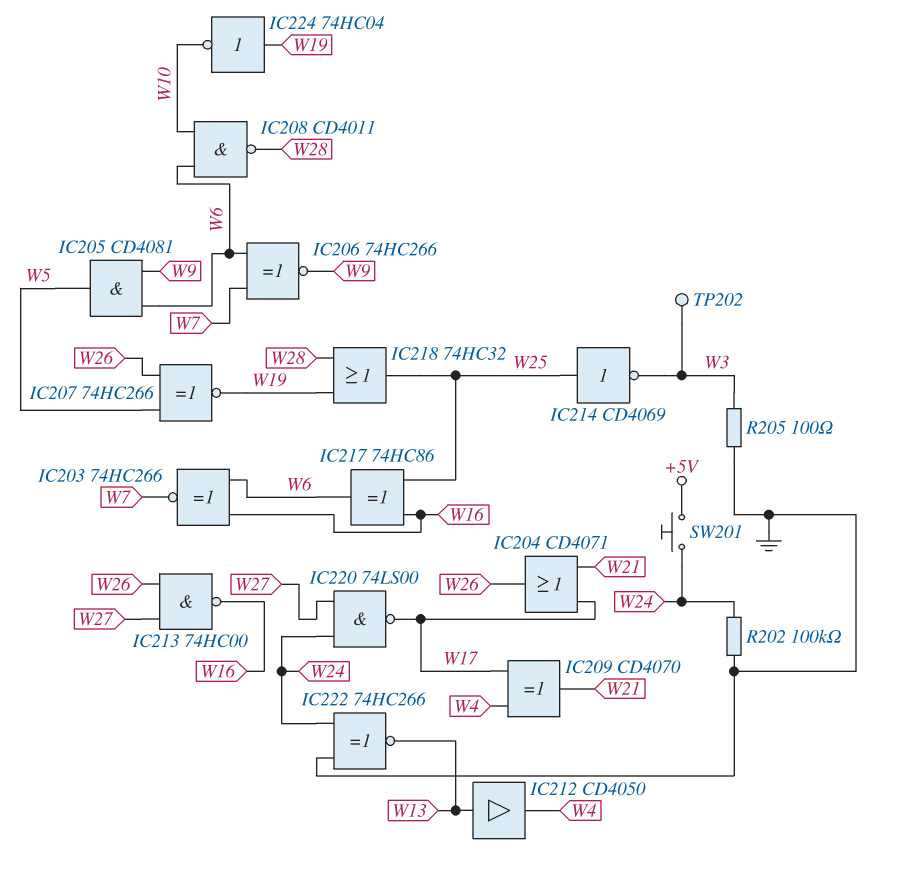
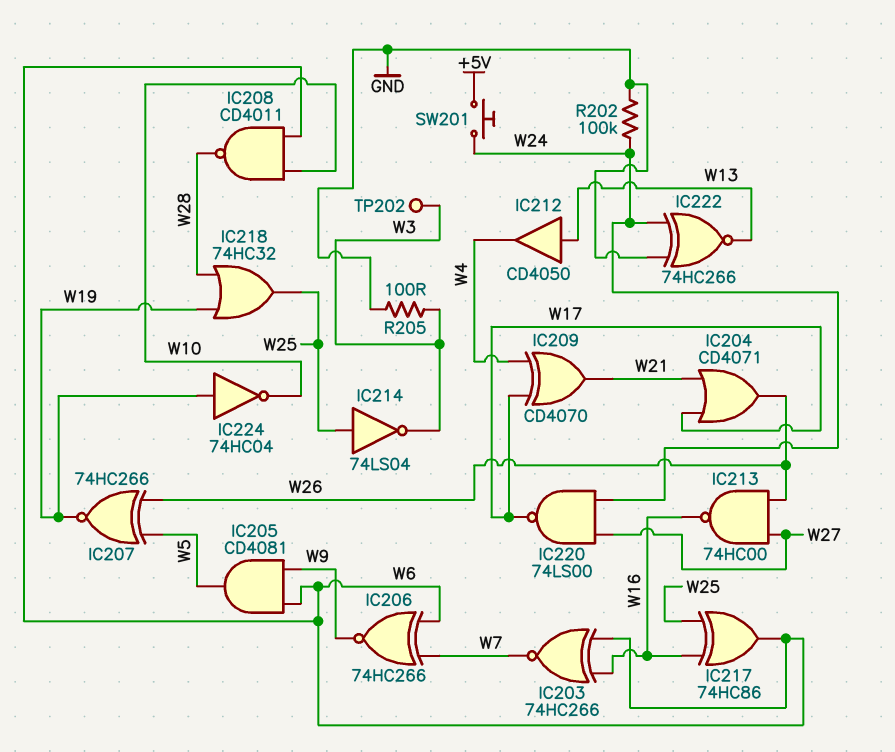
IC214: NOT CD4069 (in W25, out W3) -> NOT 74LS04 (in W25, out W3)

